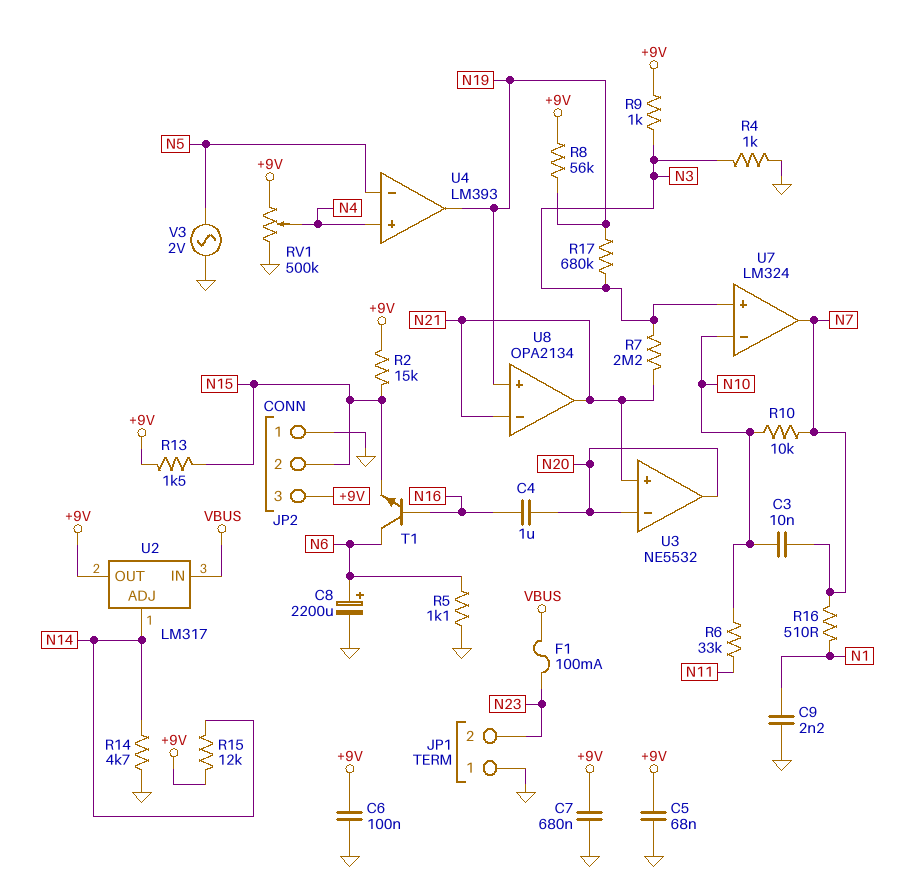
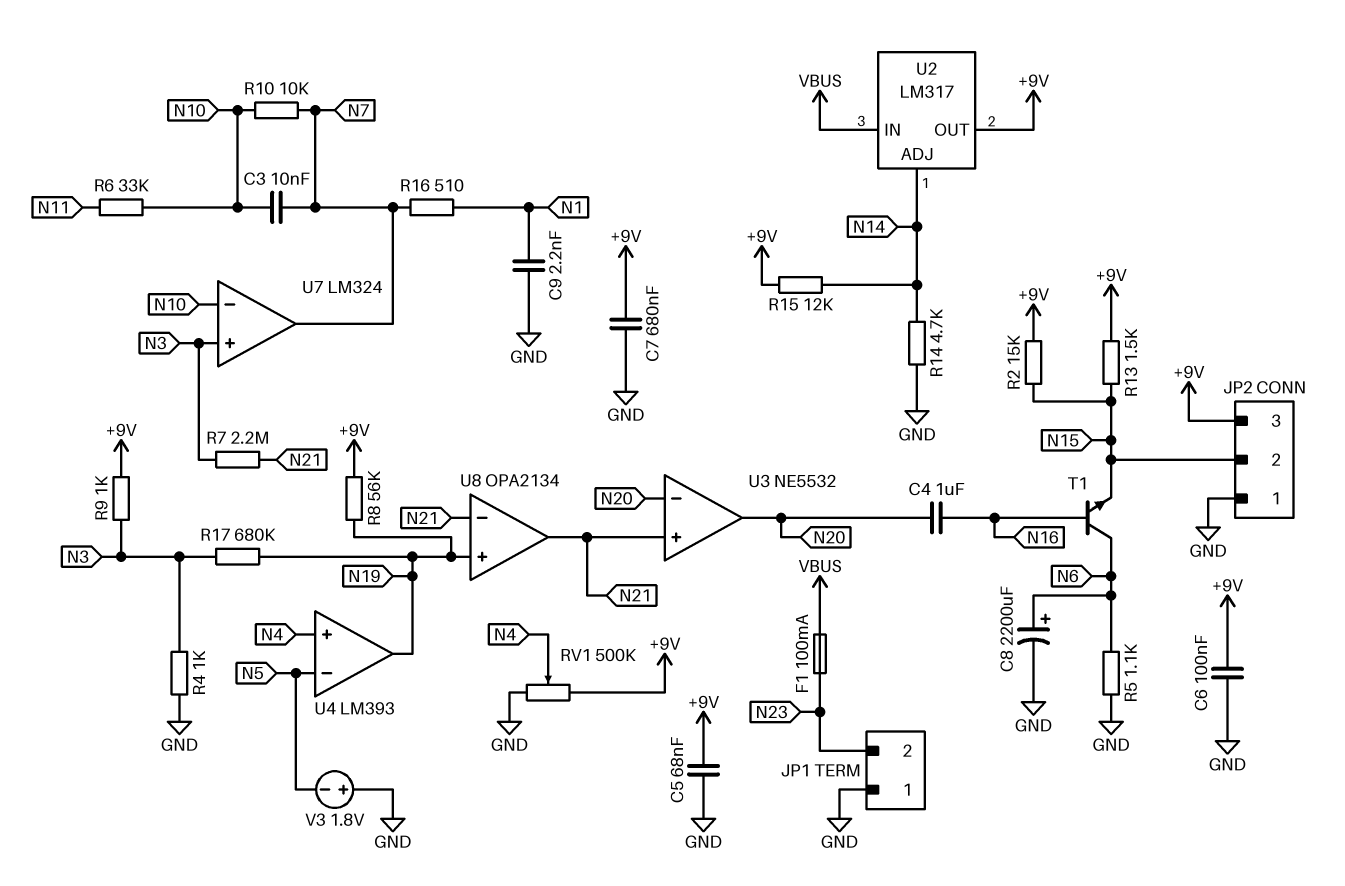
V3: AC 2V (GND, N5) -> 1.8V (plus GND, minus N5)

